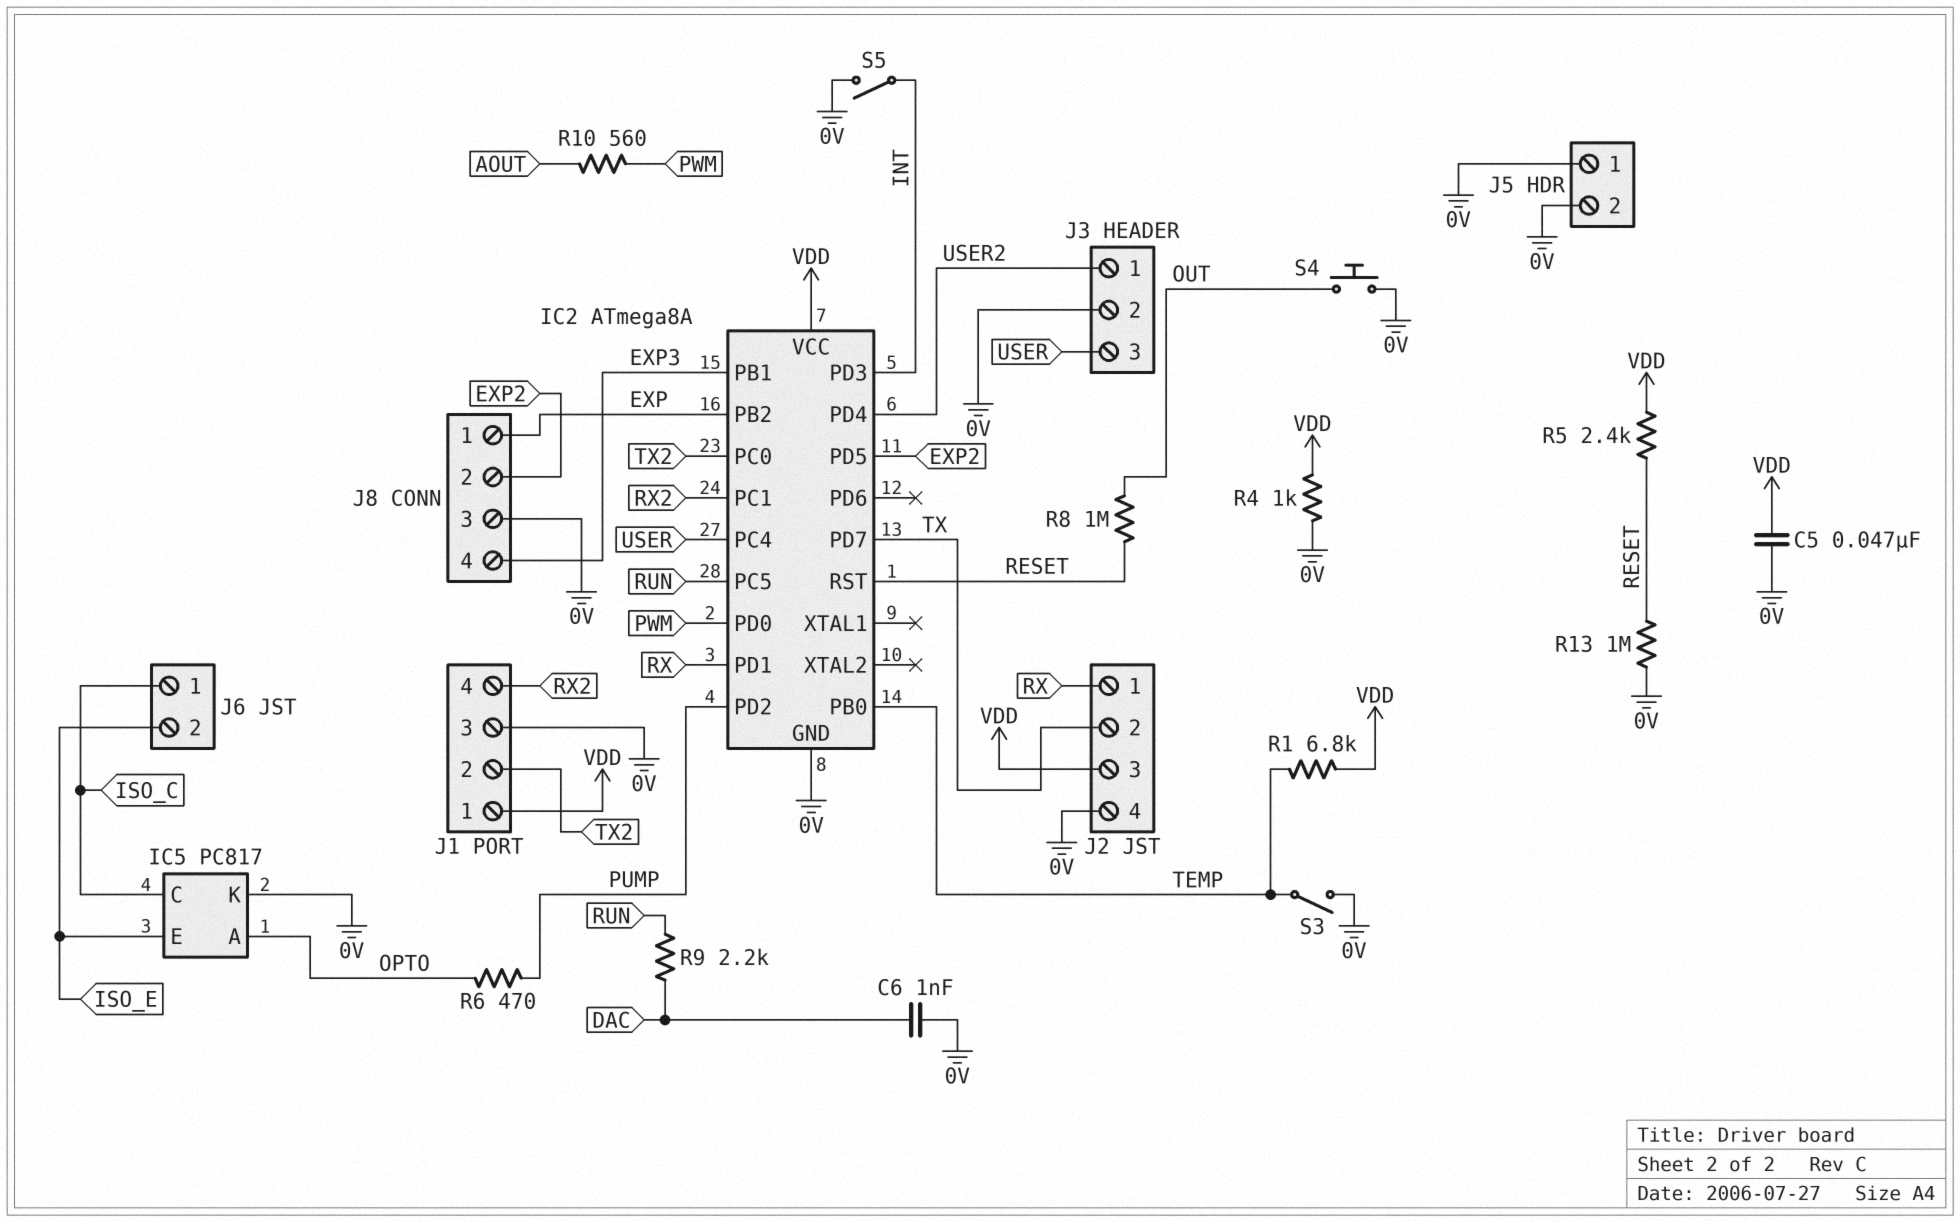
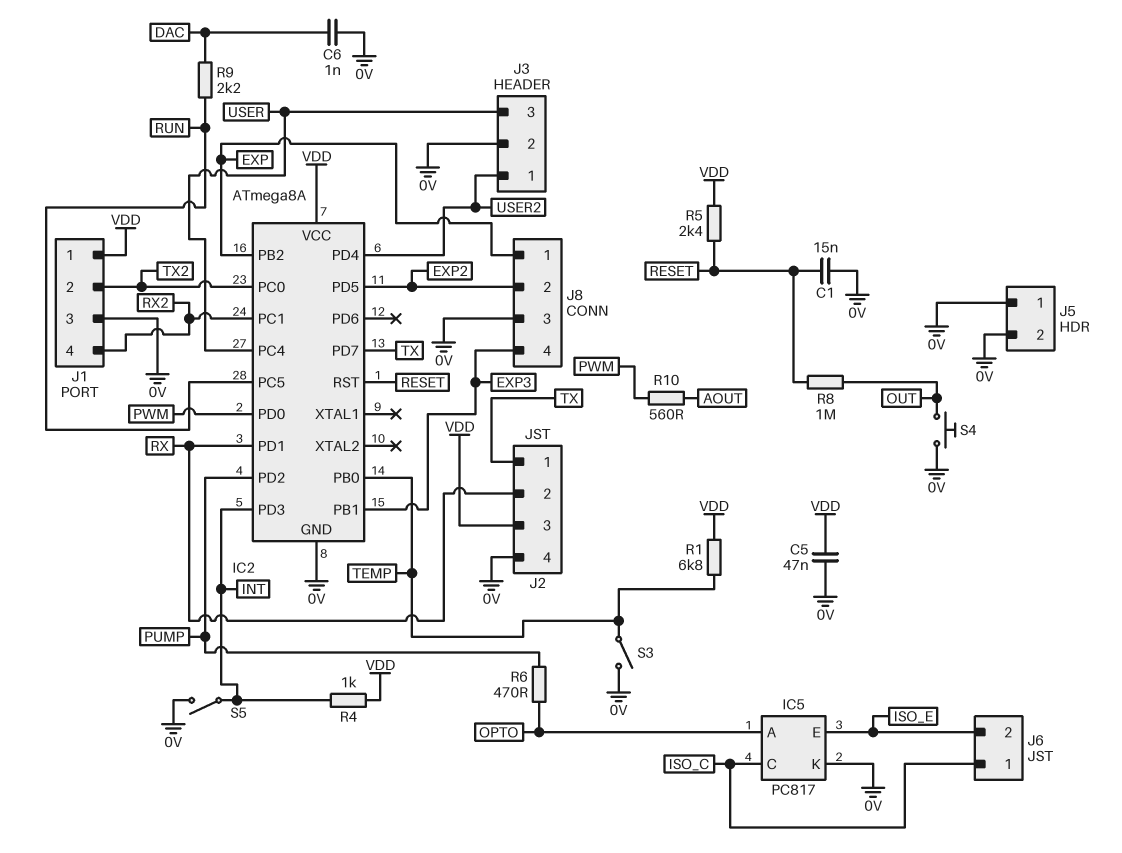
C1: none -> 15nF (0V, RESET)
J2 pin 1: RX -> TX
J2 pin 2: TX -> RX
R4: 1k (0V, VDD) -> 1k (INT, VDD)
R13: 1M (0V, RESET) -> none

